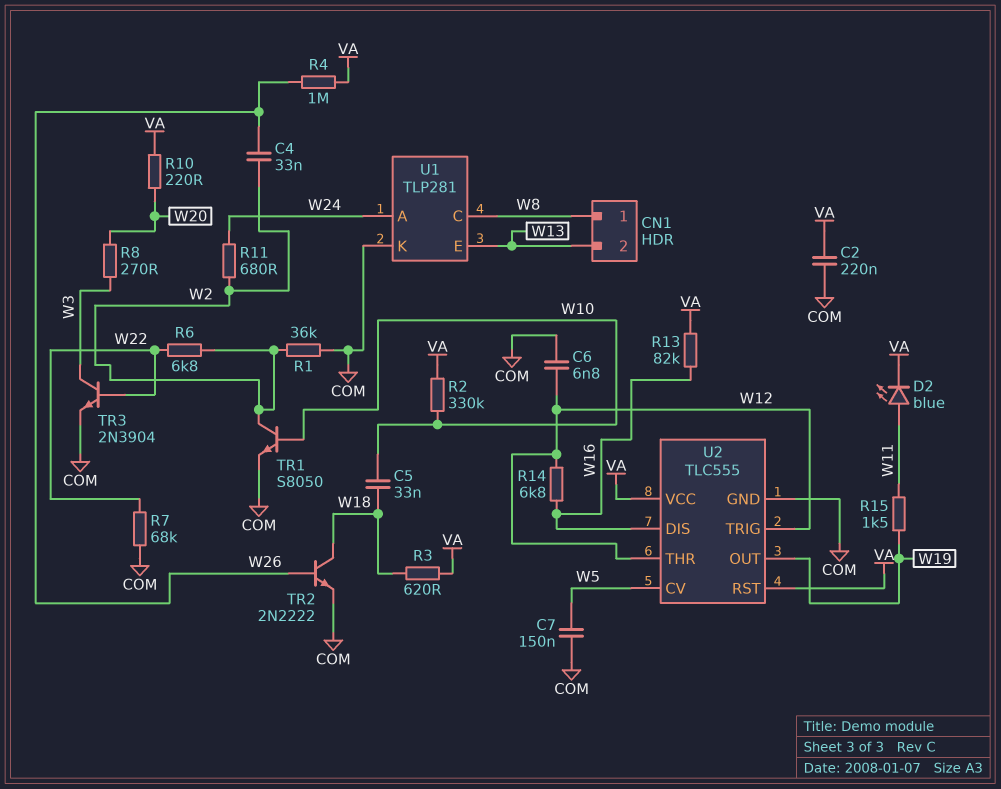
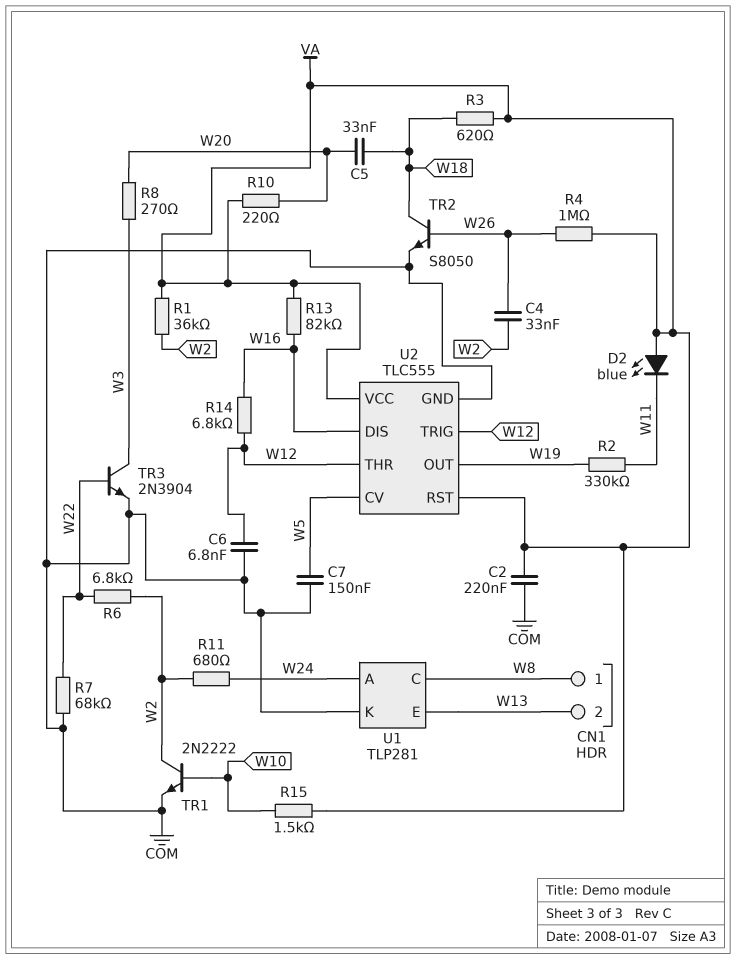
C5: 33nF (W10, W18) -> 33nF (W18, W20)
D2: LED blue (A W11, K VA) -> LED blue (A VA, K W11)
R1: 36k (COM, W2) -> 36k (VA, W2)
R2: 330k (VA, W10) -> 330k (W11, W19)
R15: 1.5k (W11, W19) -> 1.5k (VA, W10)
TR1: NPN S8050 (B W10, C W2, E COM) -> NPN 2N2222 (B W10, C W2, E COM)
TR2: NPN 2N2222 (B W26, C W18, E COM) -> NPN S8050 (B W26, C W18, E COM)

